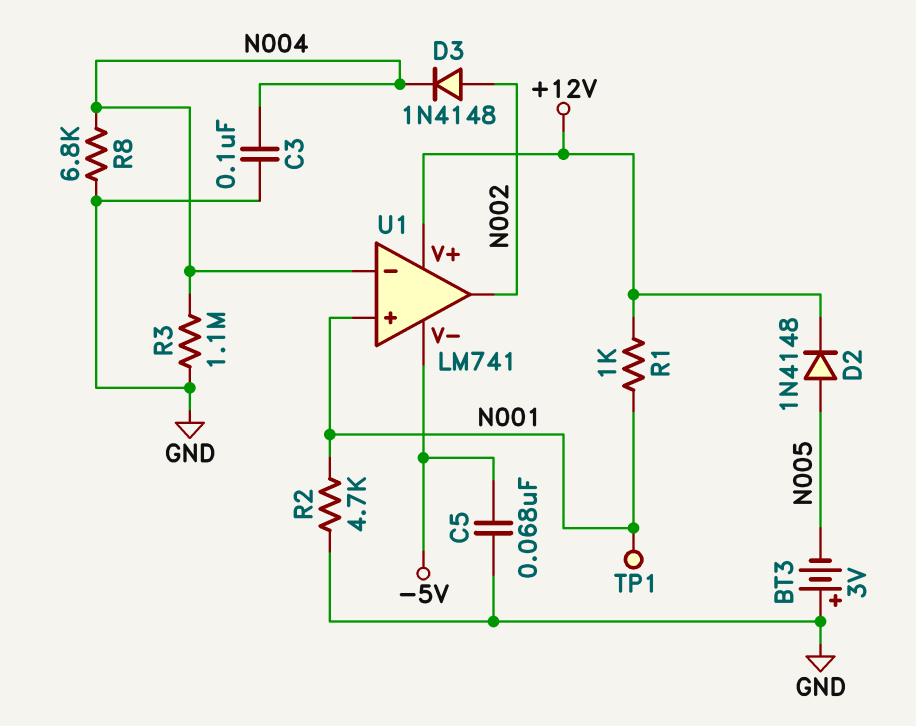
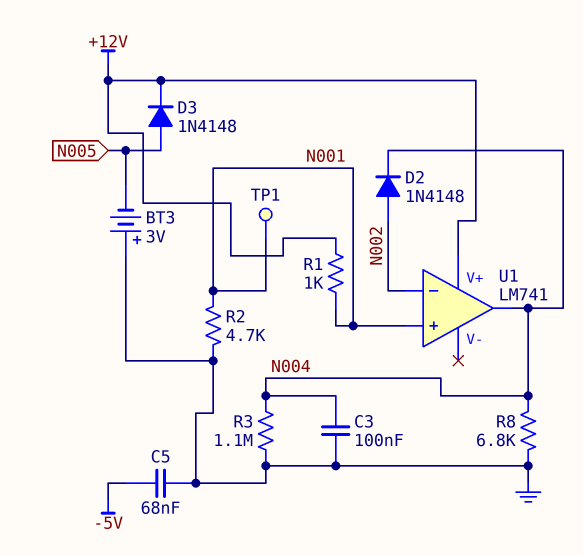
D2: diode 1N4148 (A N005, K +12V) -> diode 1N4148 (A N002, K N004)
D3: diode 1N4148 (A N002, K N004) -> diode 1N4148 (A N005, K +12V)
U1 pin V-: -5V -> none
U1 pin in-: N004 -> N002
U1 pin out: N002 -> N004

